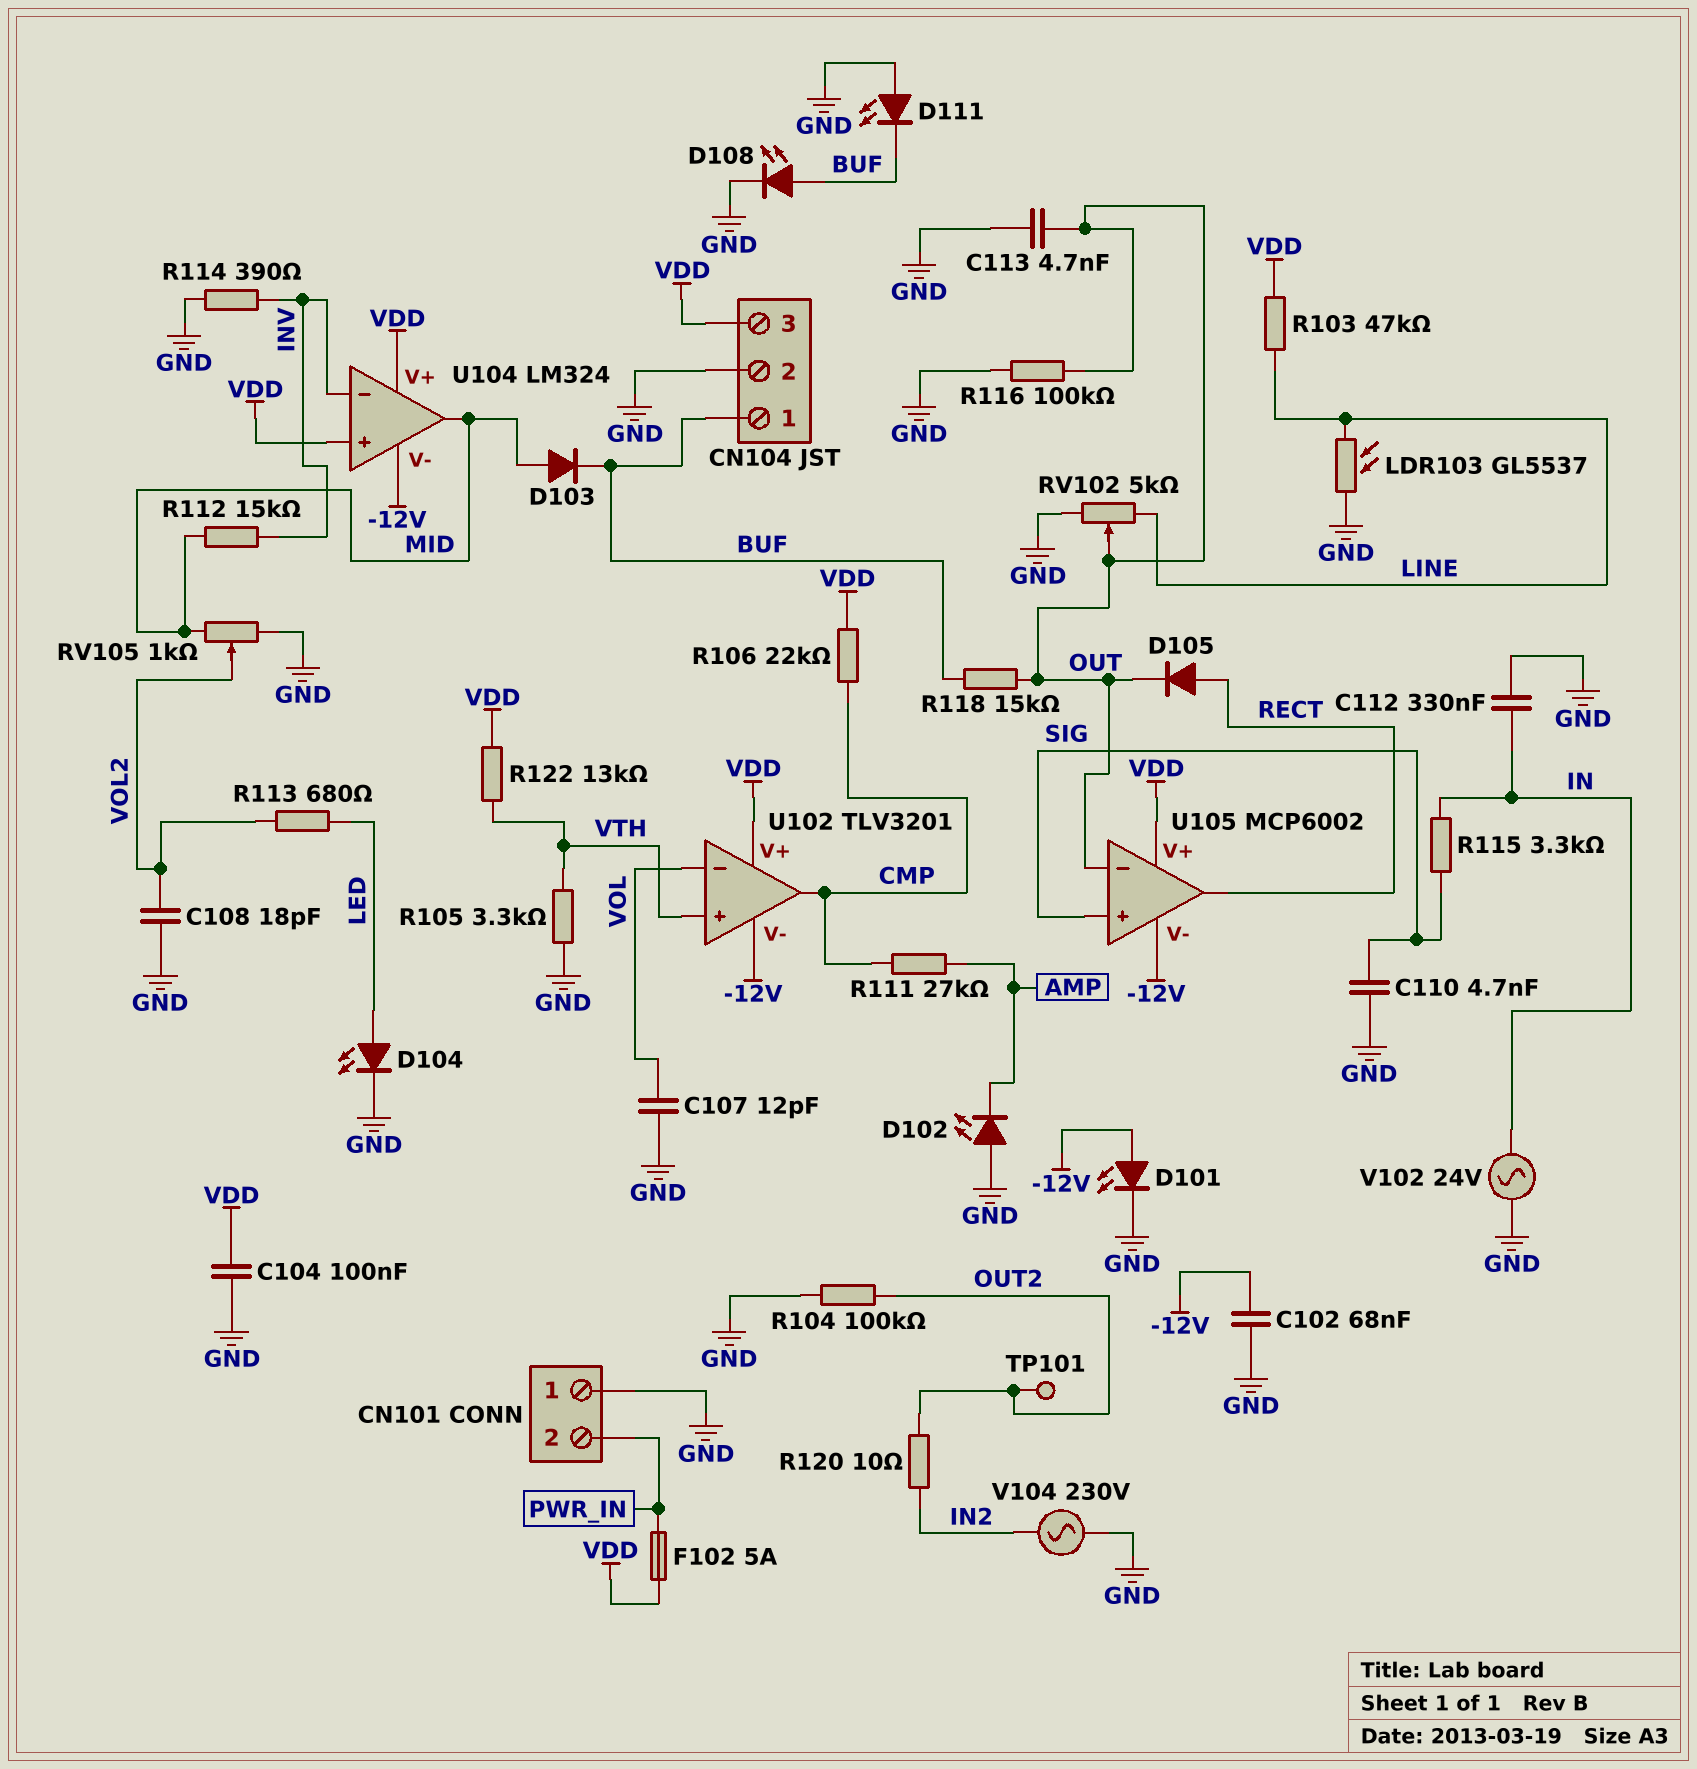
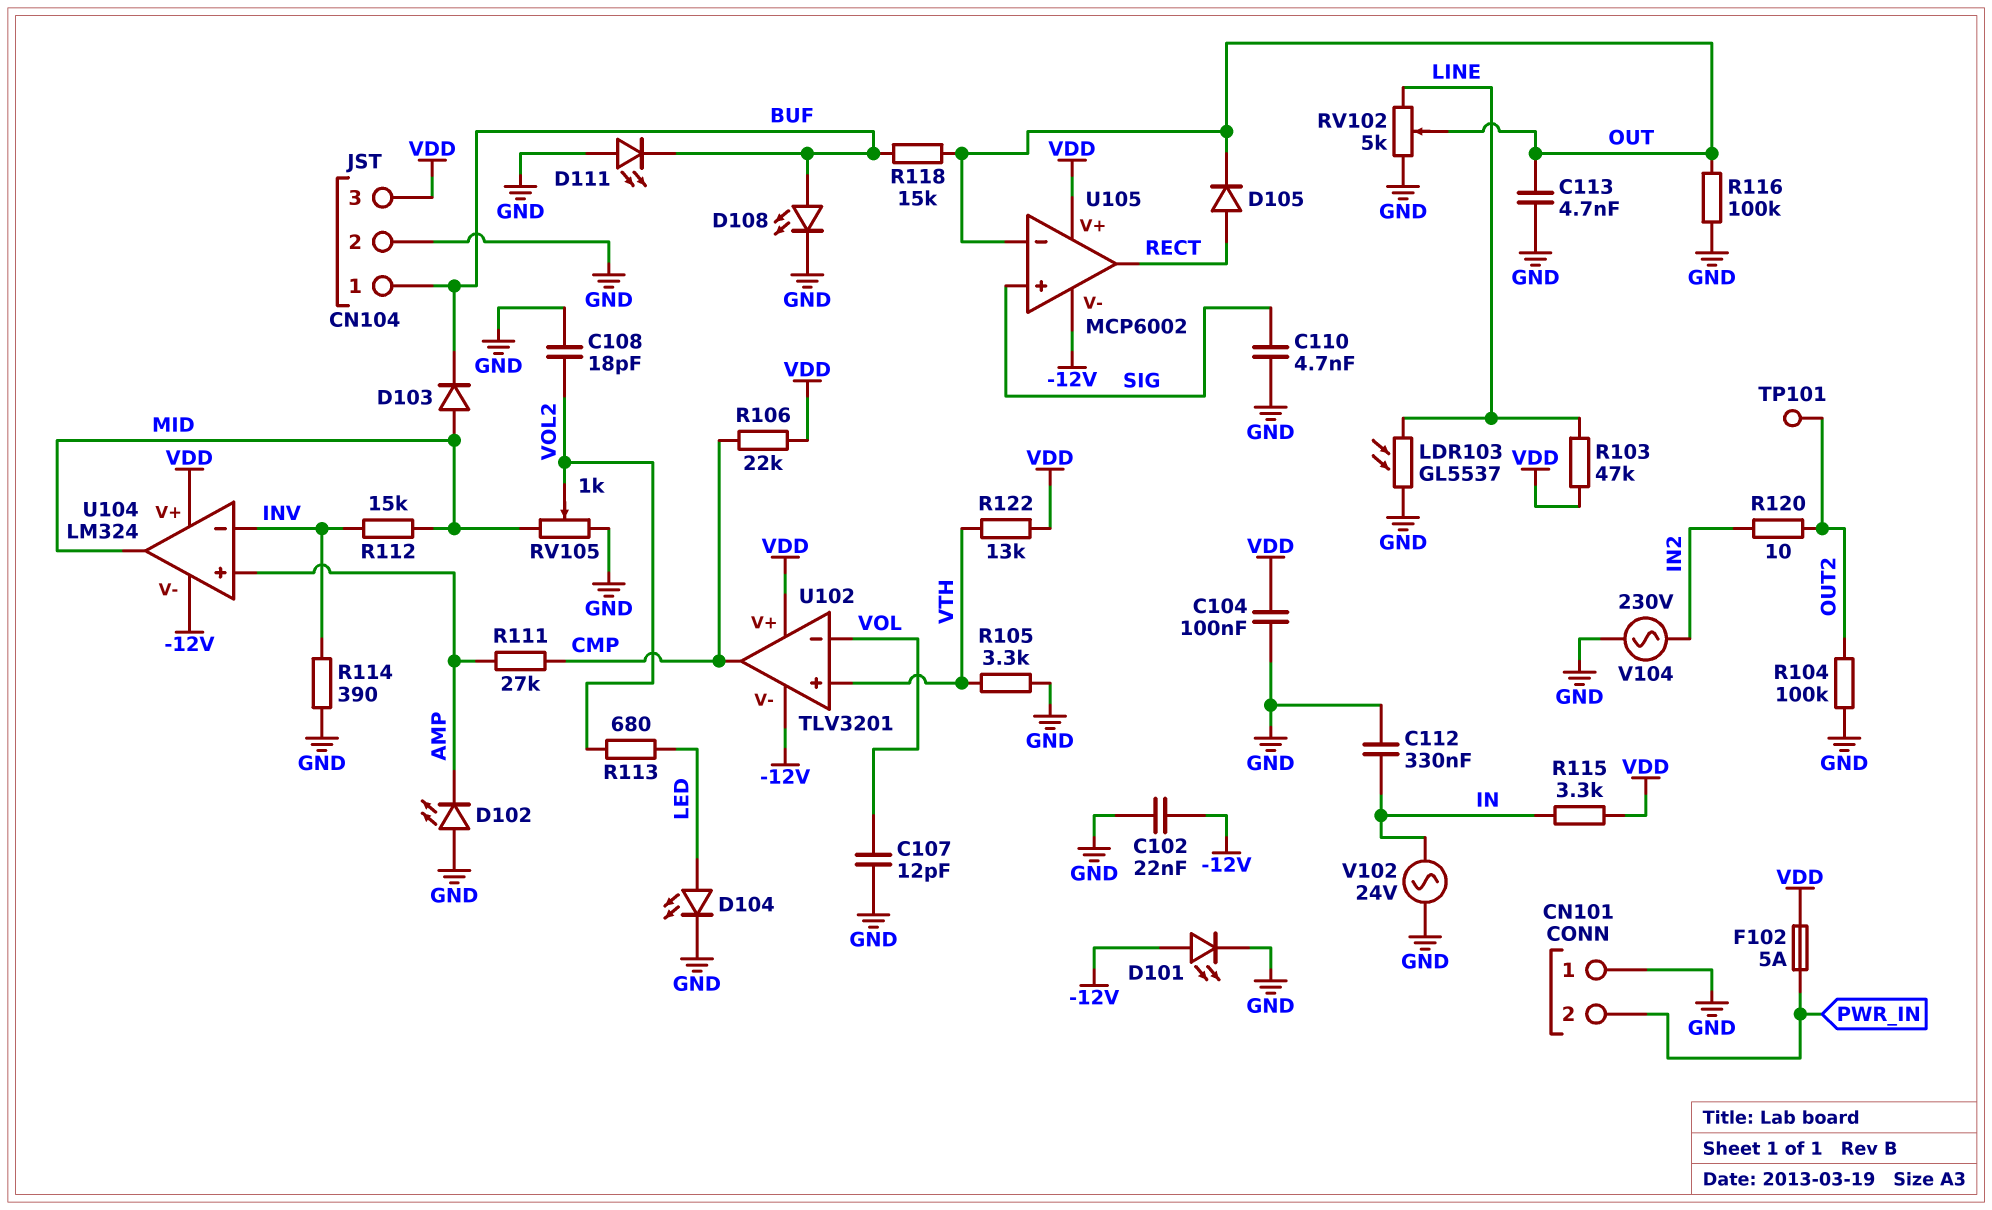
C102: 68nF (-12V, GND) -> 22nF (-12V, GND)
R115: 3.3k (IN, SIG) -> 3.3k (IN, VDD)
U104 pin in+: VDD -> AMP

